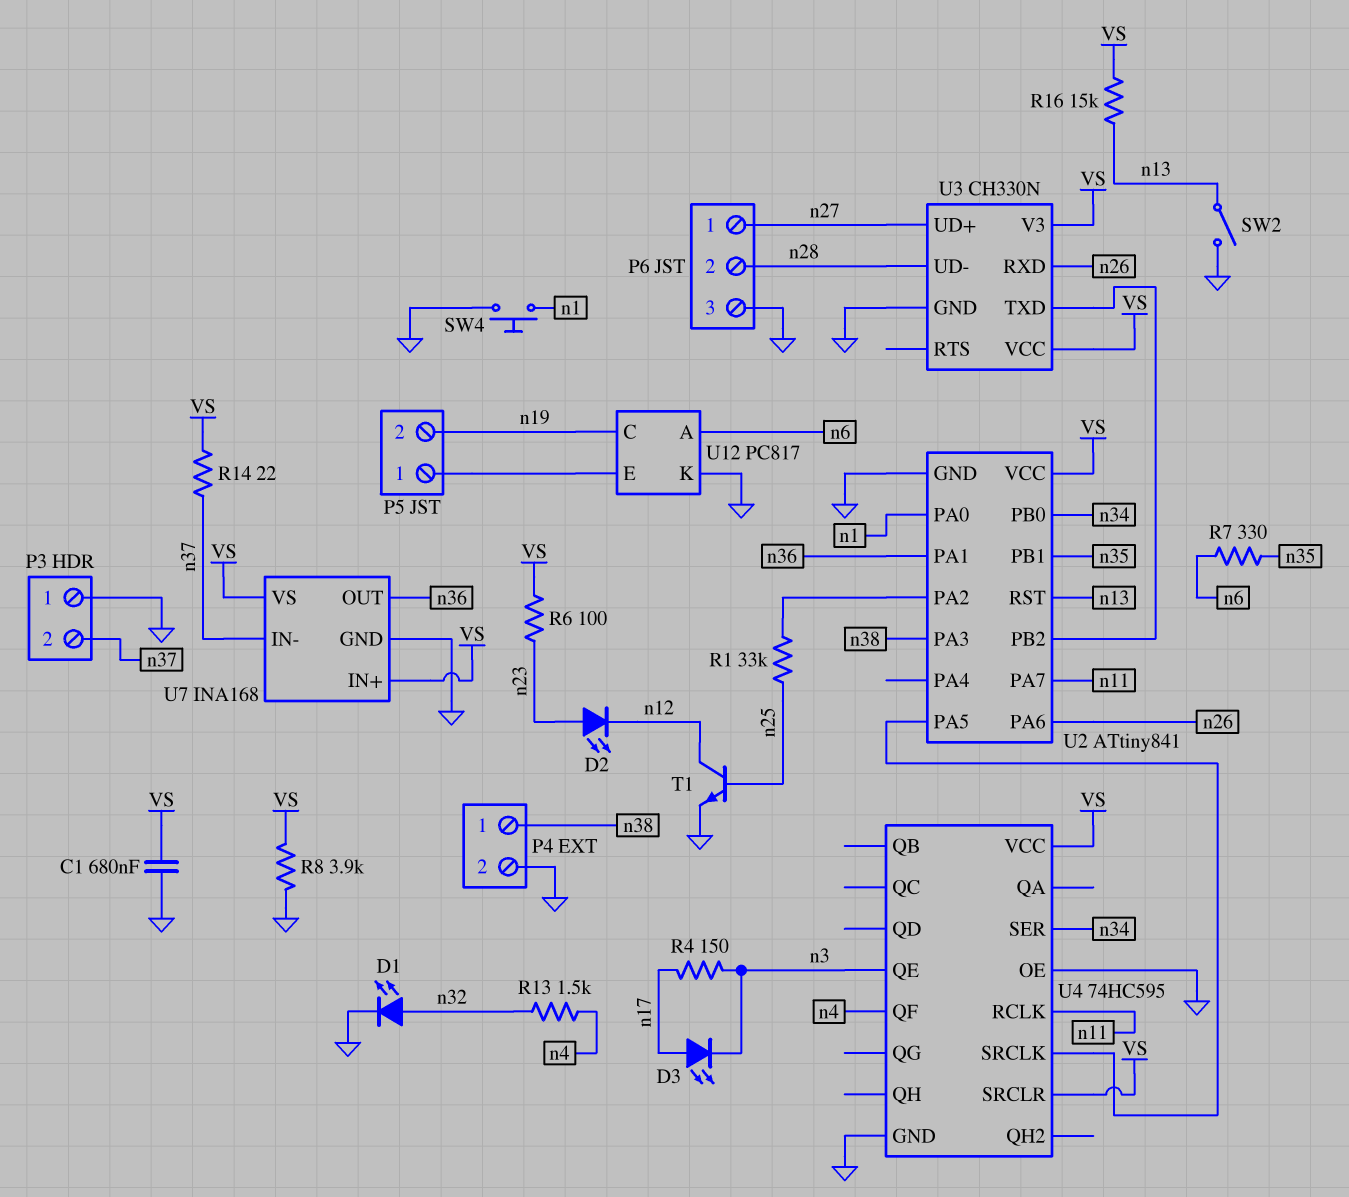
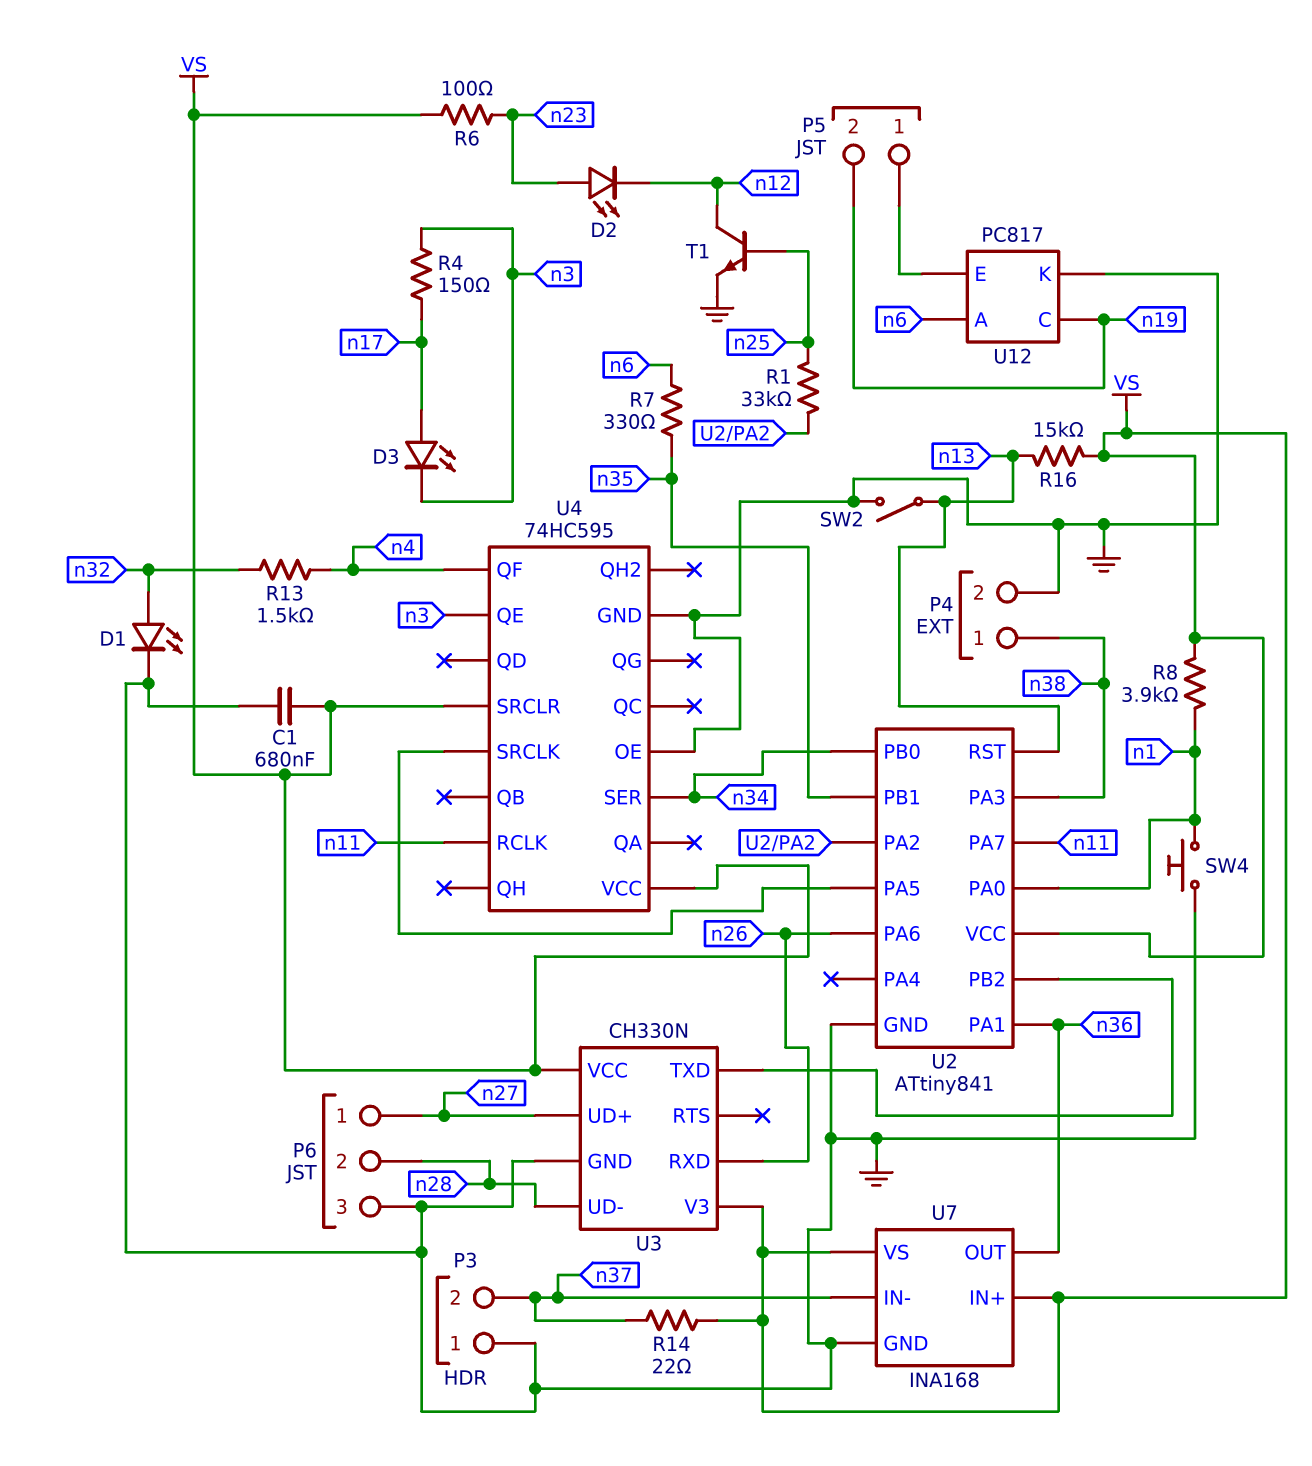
R8: 3.9k (GND, VS) -> 3.9k (VS, n1)

